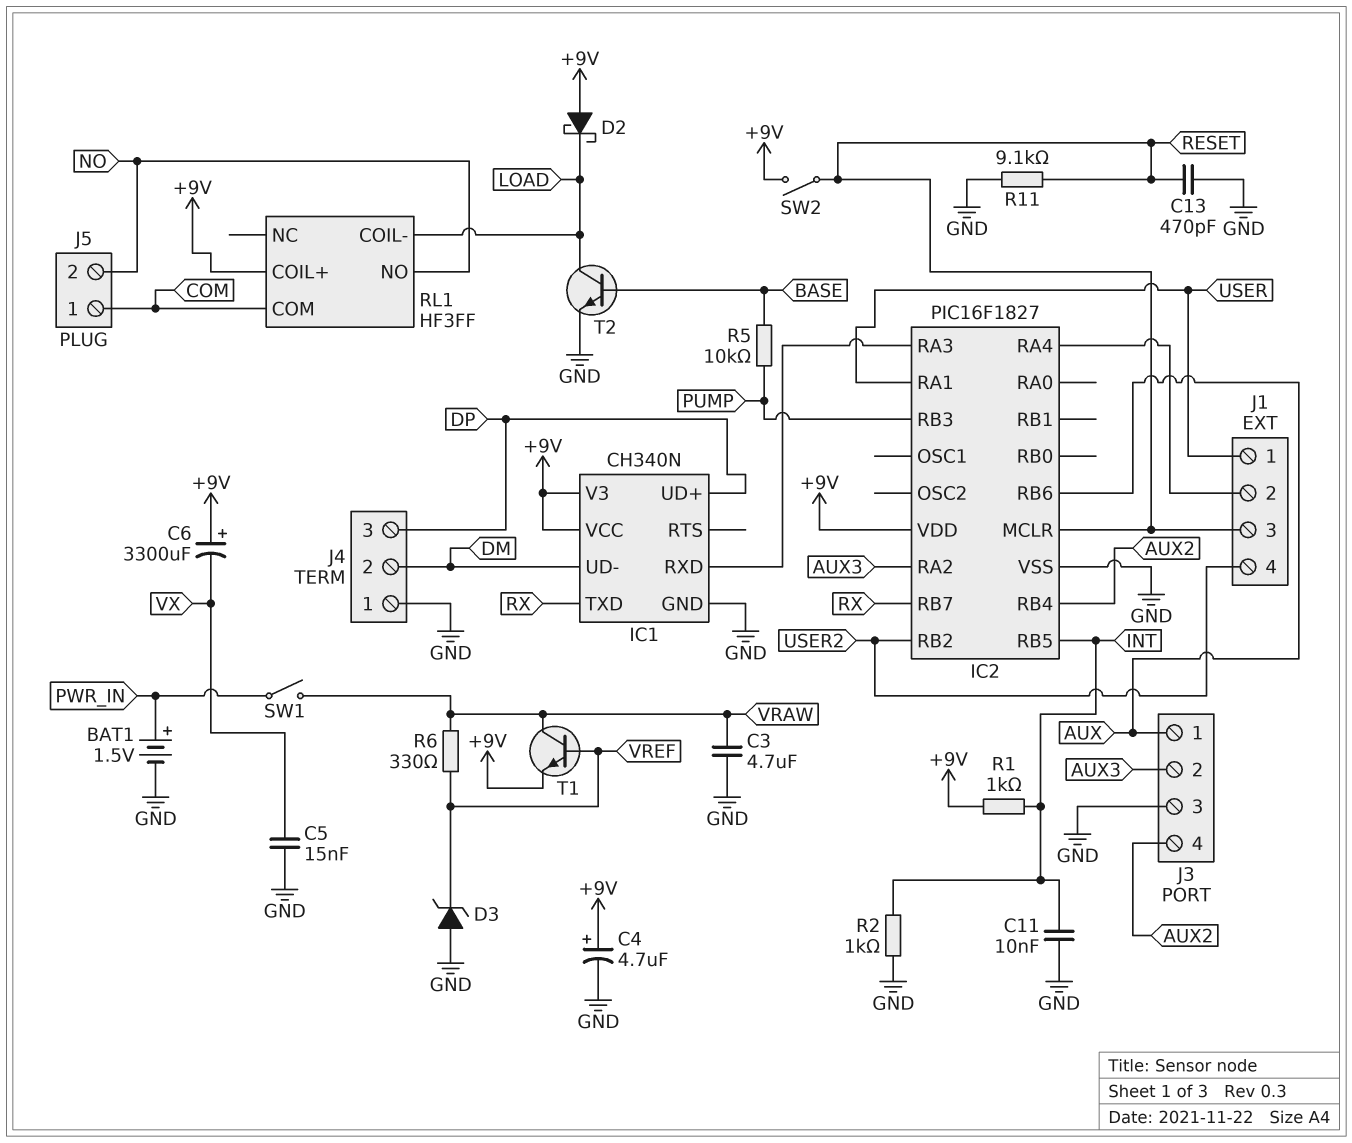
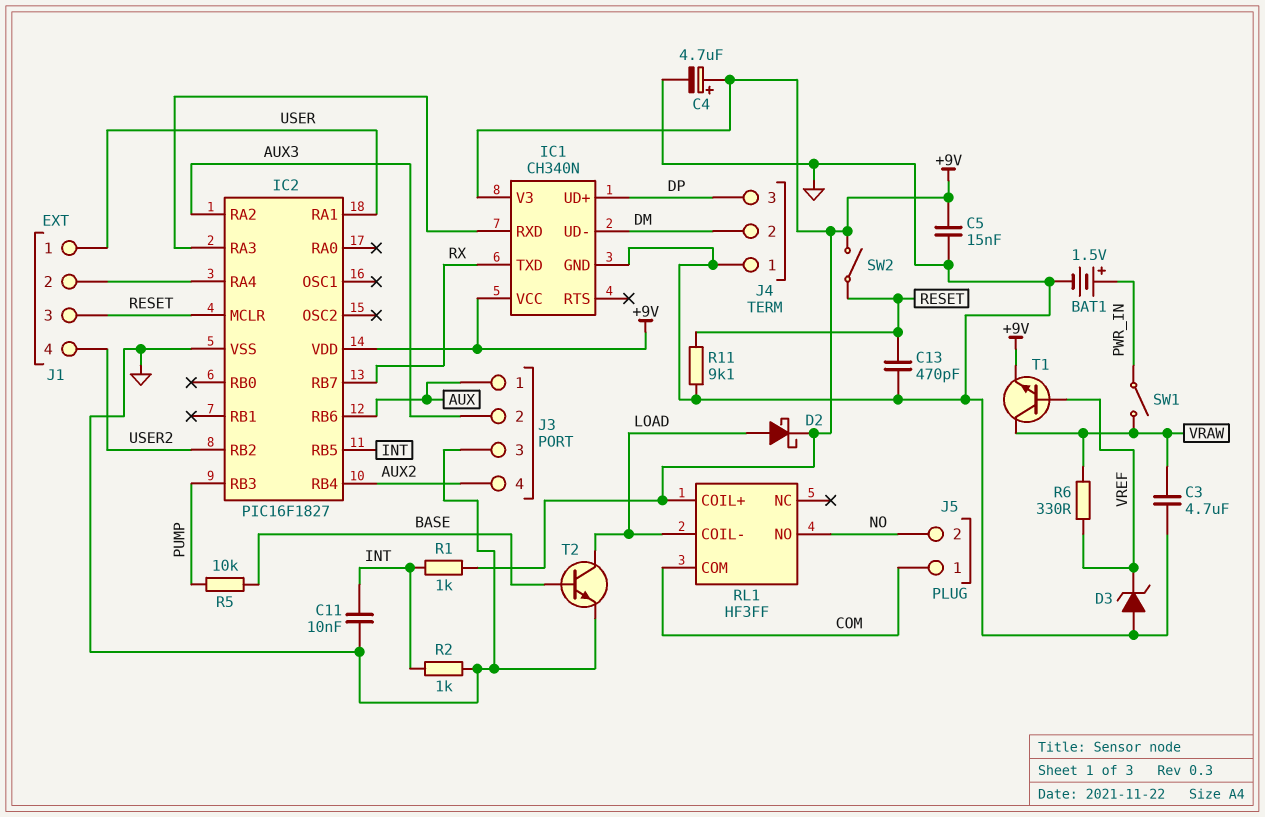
C5: 15nF (GND, VX) -> 15nF (+9V, GND)
C6: 3300uF (plus +9V, minus VX) -> none
D2: schottky (A +9V, K LOAD) -> schottky (A LOAD, K +9V)

